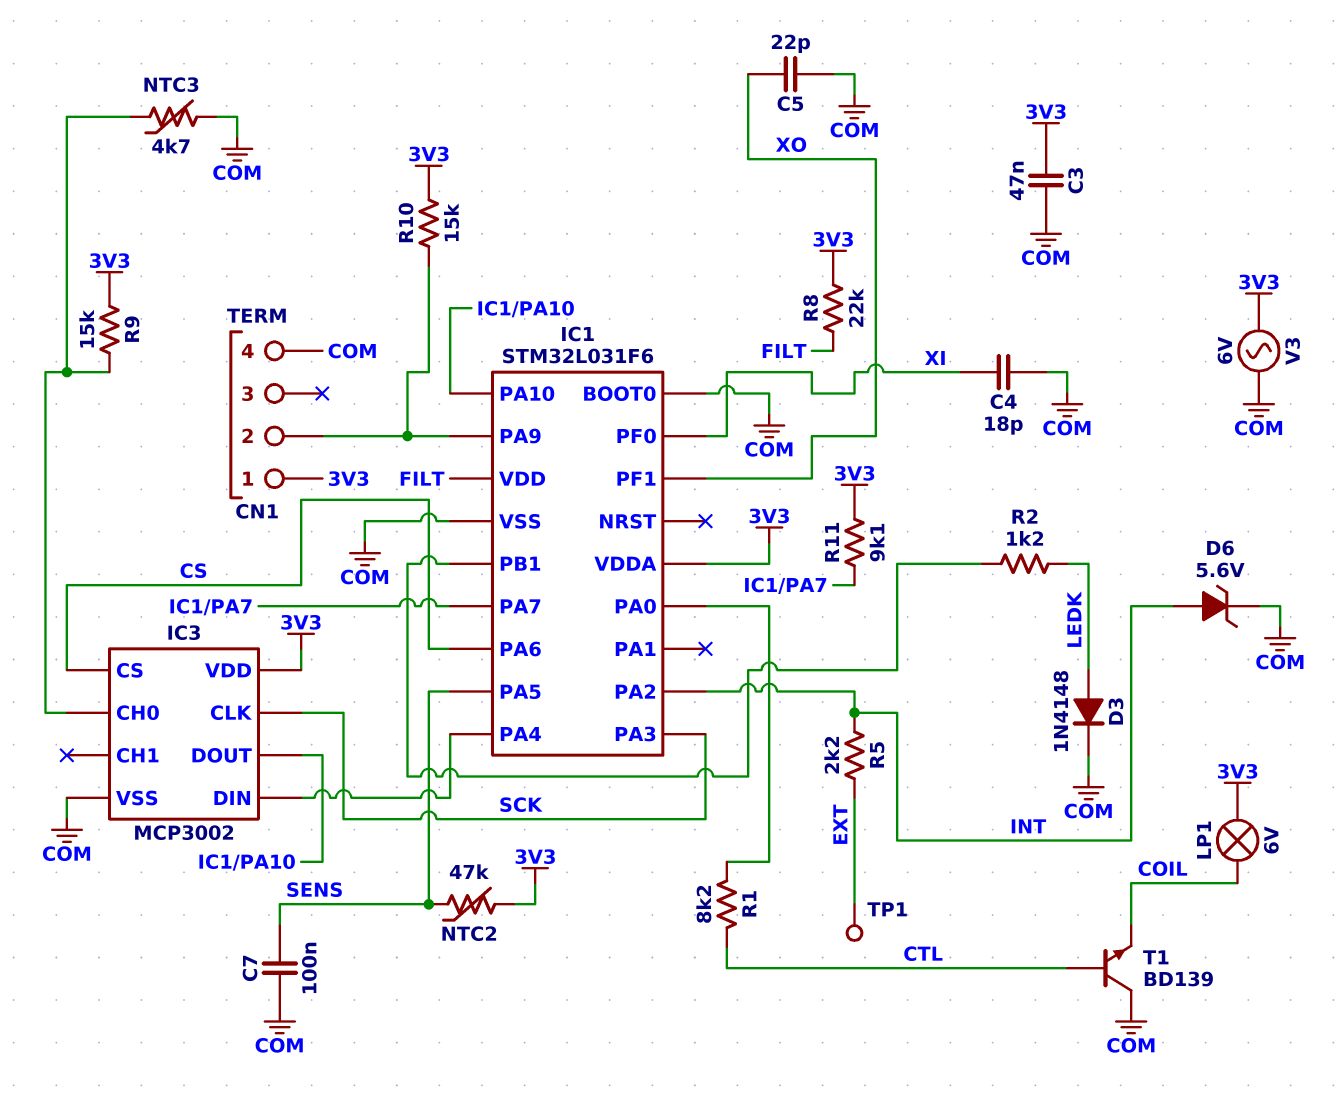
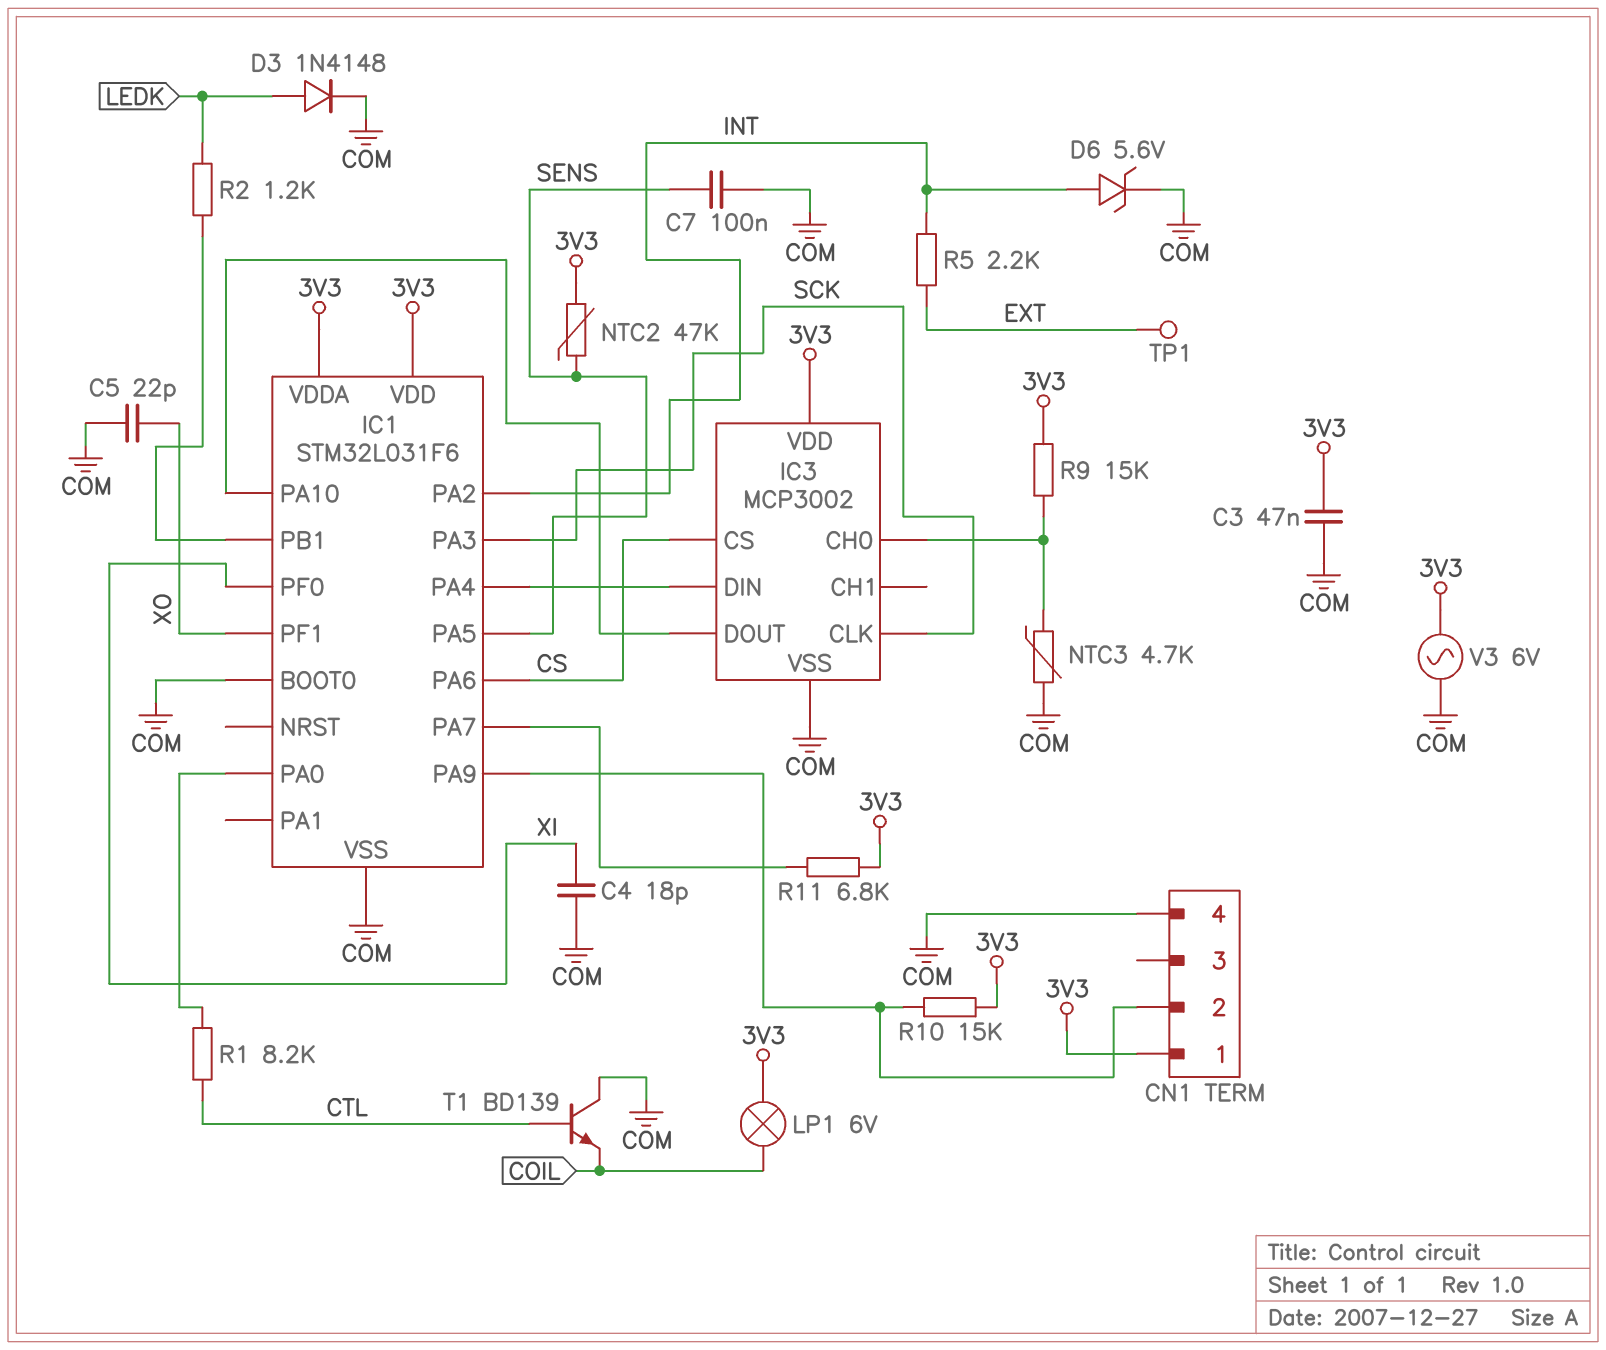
IC1 pin VDD: FILT -> 3V3
R8: 22k (3V3, FILT) -> none
R11: 9.1k (3V3, IC1/PA7) -> 6.8k (3V3, IC1/PA7)

